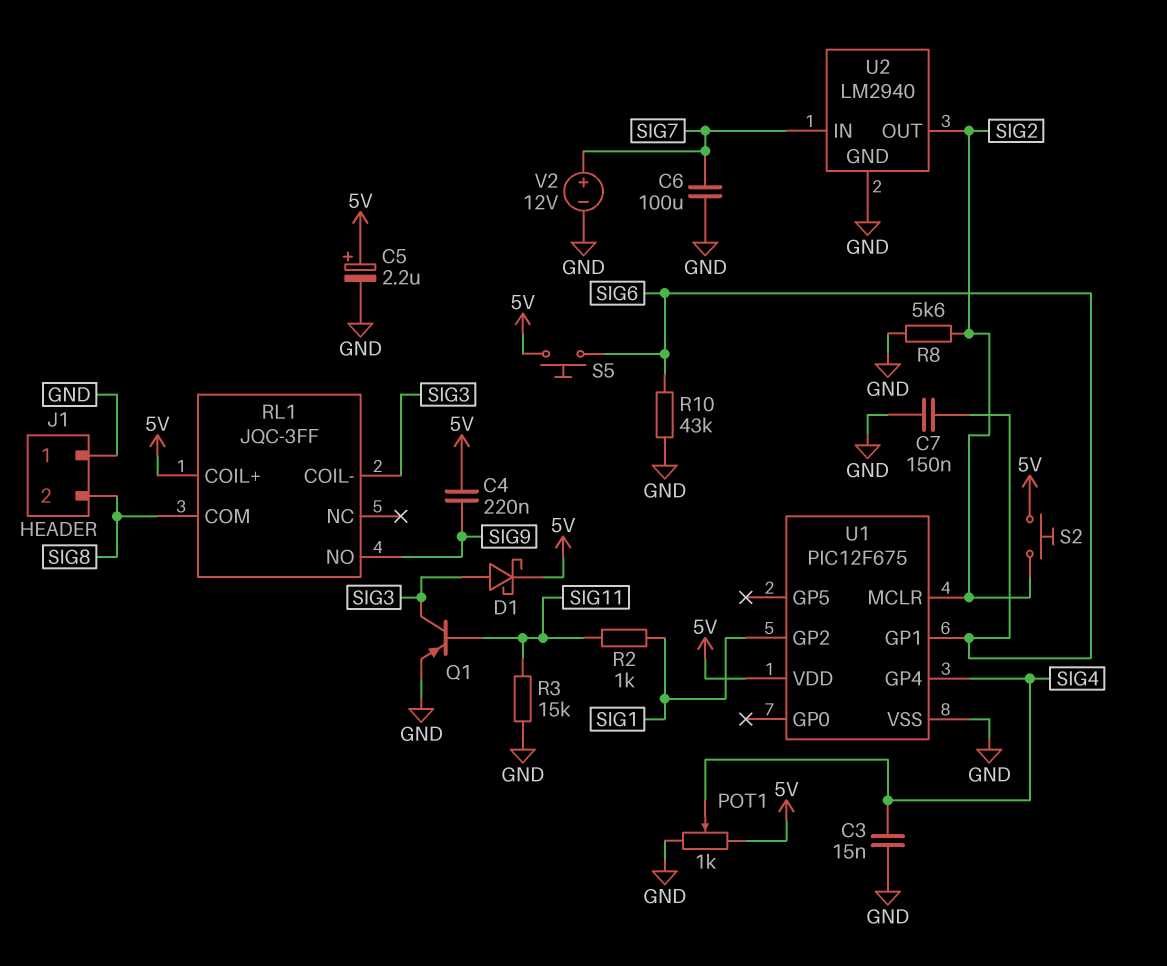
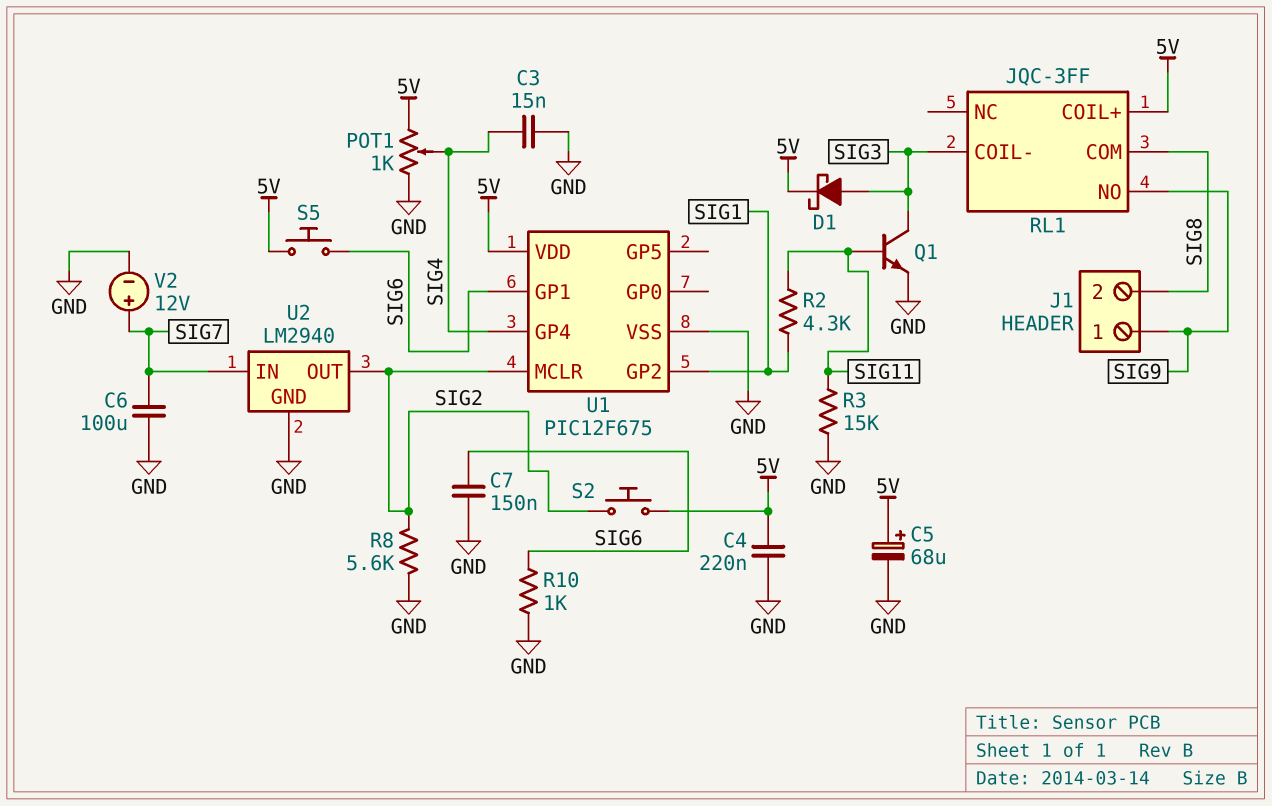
C4: 220nF (5V, SIG9) -> 220nF (5V, GND)
C5: 2.2uF (plus 5V, minus GND) -> 68uF (plus 5V, minus GND)
J1 pin 1: GND -> SIG9
Q1: PNP (B SIG11, C SIG3, E GND) -> NPN (B SIG11, C SIG3, E GND)
R2: 1k (SIG1, SIG11) -> 4.3k (SIG1, SIG11)
R10: 43k (GND, SIG6) -> 1k (GND, SIG6)

